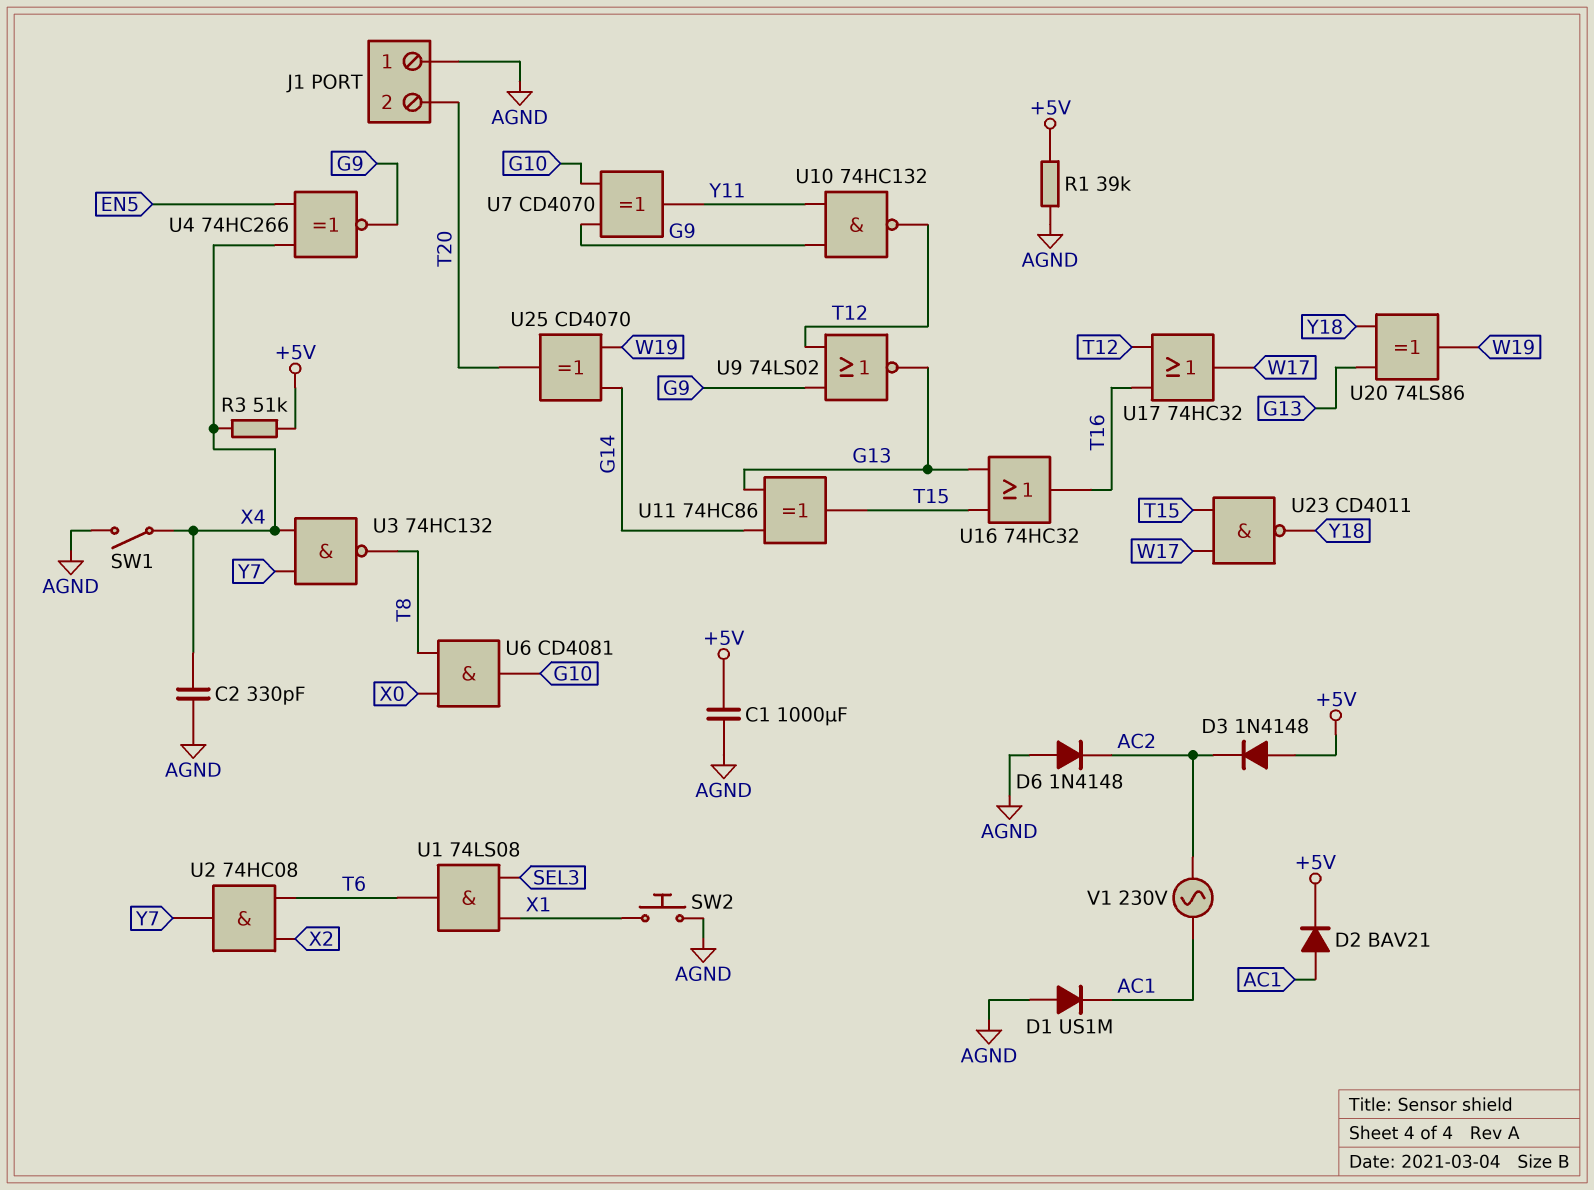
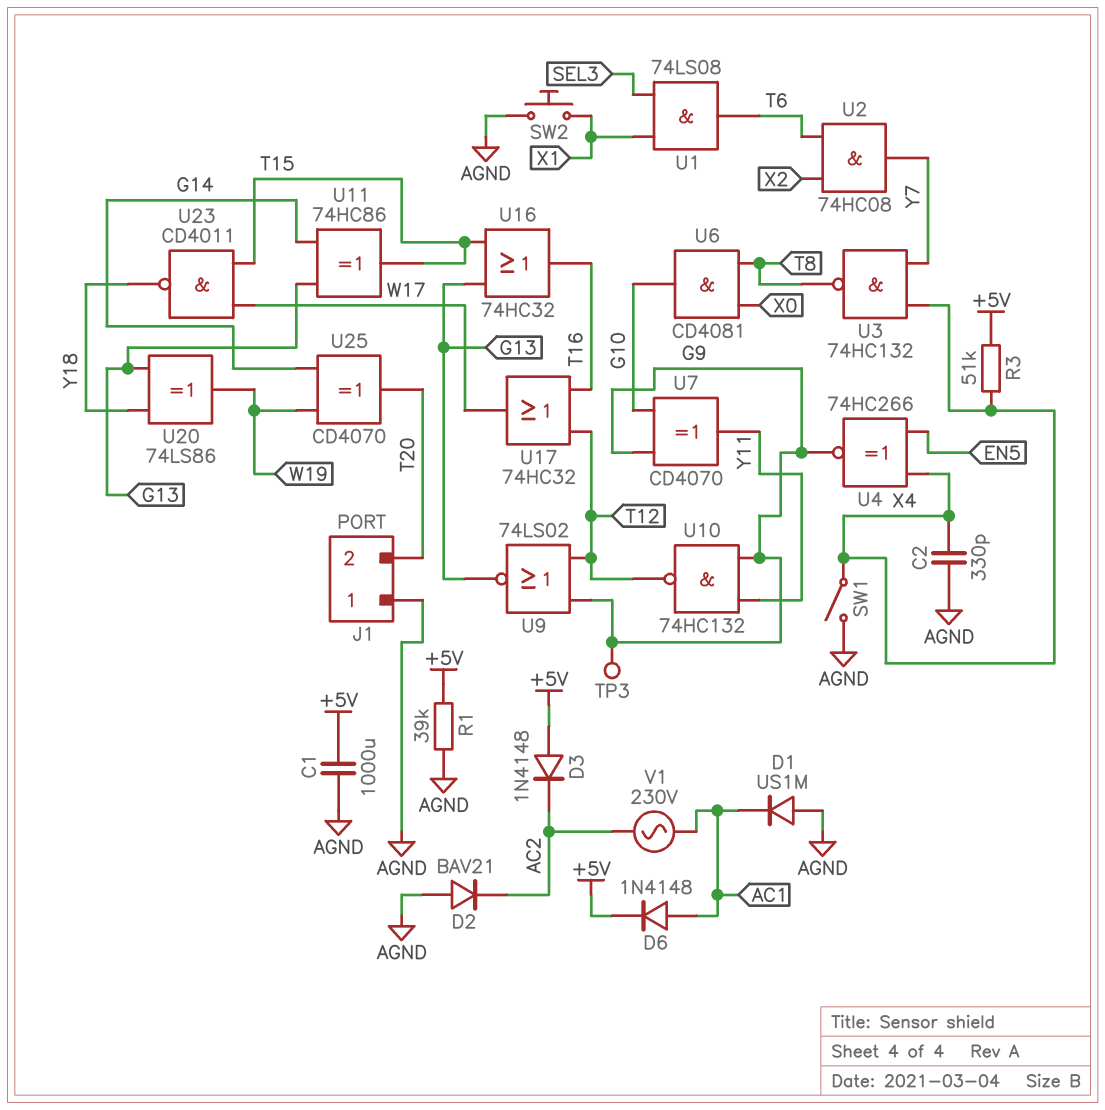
D2: diode BAV21 (A AC1, K +5V) -> diode BAV21 (A AGND, K AC2)
D6: diode 1N4148 (A AGND, K AC2) -> diode 1N4148 (A AC1, K +5V)
TP3: none -> test point (G9)

